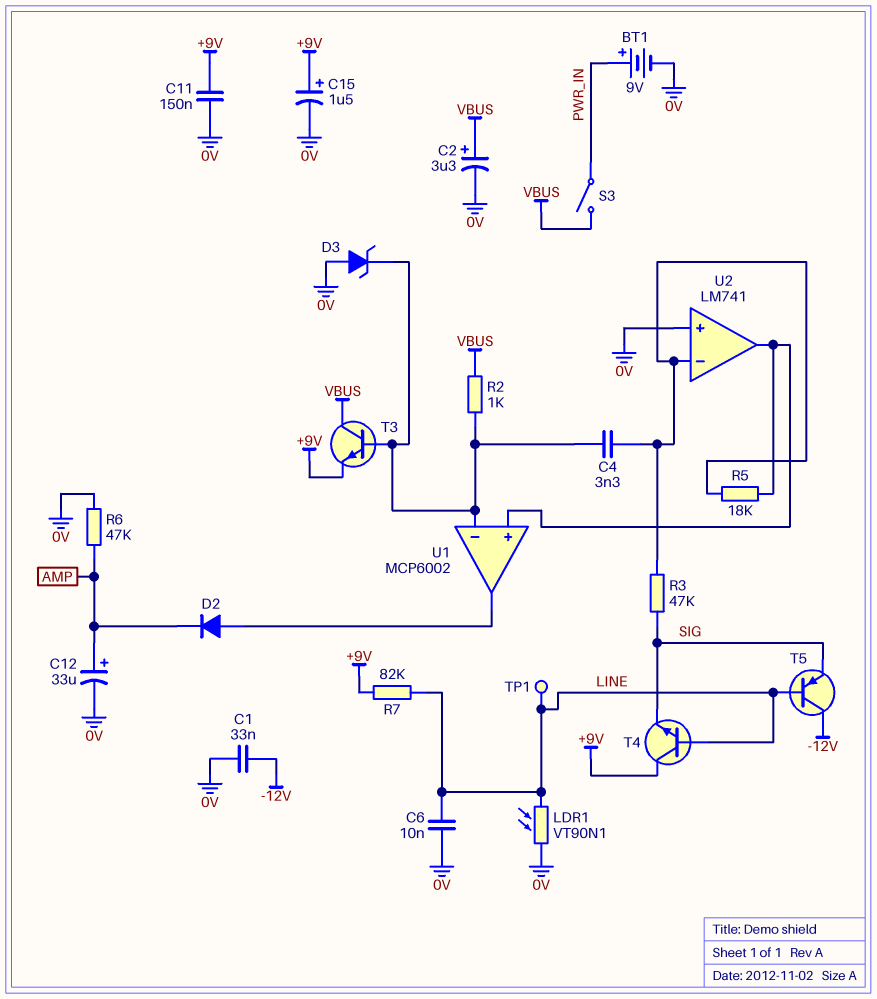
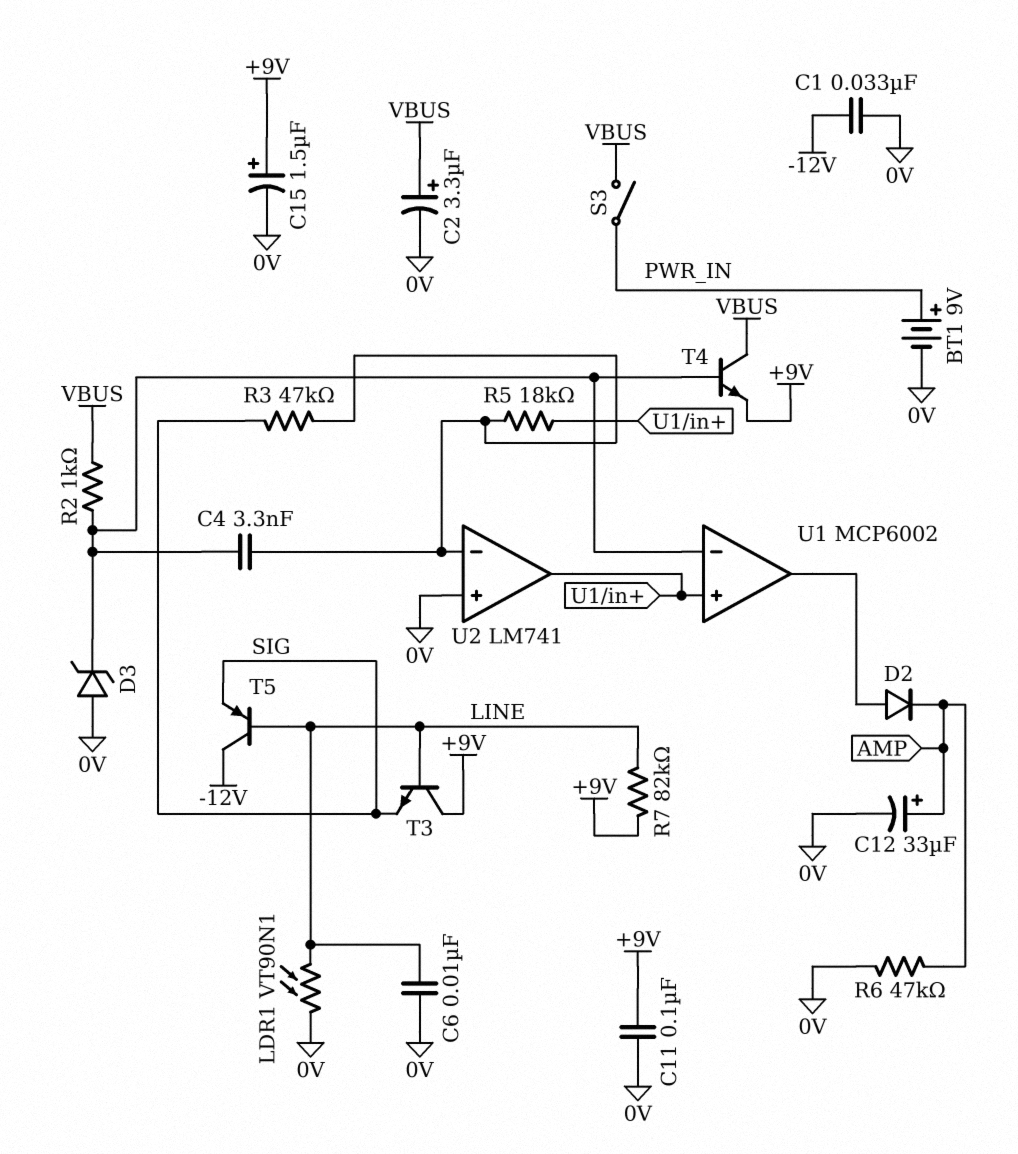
C11: 150nF (+9V, 0V) -> 100nF (+9V, 0V)
T3: NPN (B U1/in-, C VBUS, E +9V) -> NPN (B LINE, C +9V, E SIG)
T4: NPN (B LINE, C +9V, E SIG) -> NPN (B U1/in-, C VBUS, E +9V)
TP1: test point (LINE) -> none

